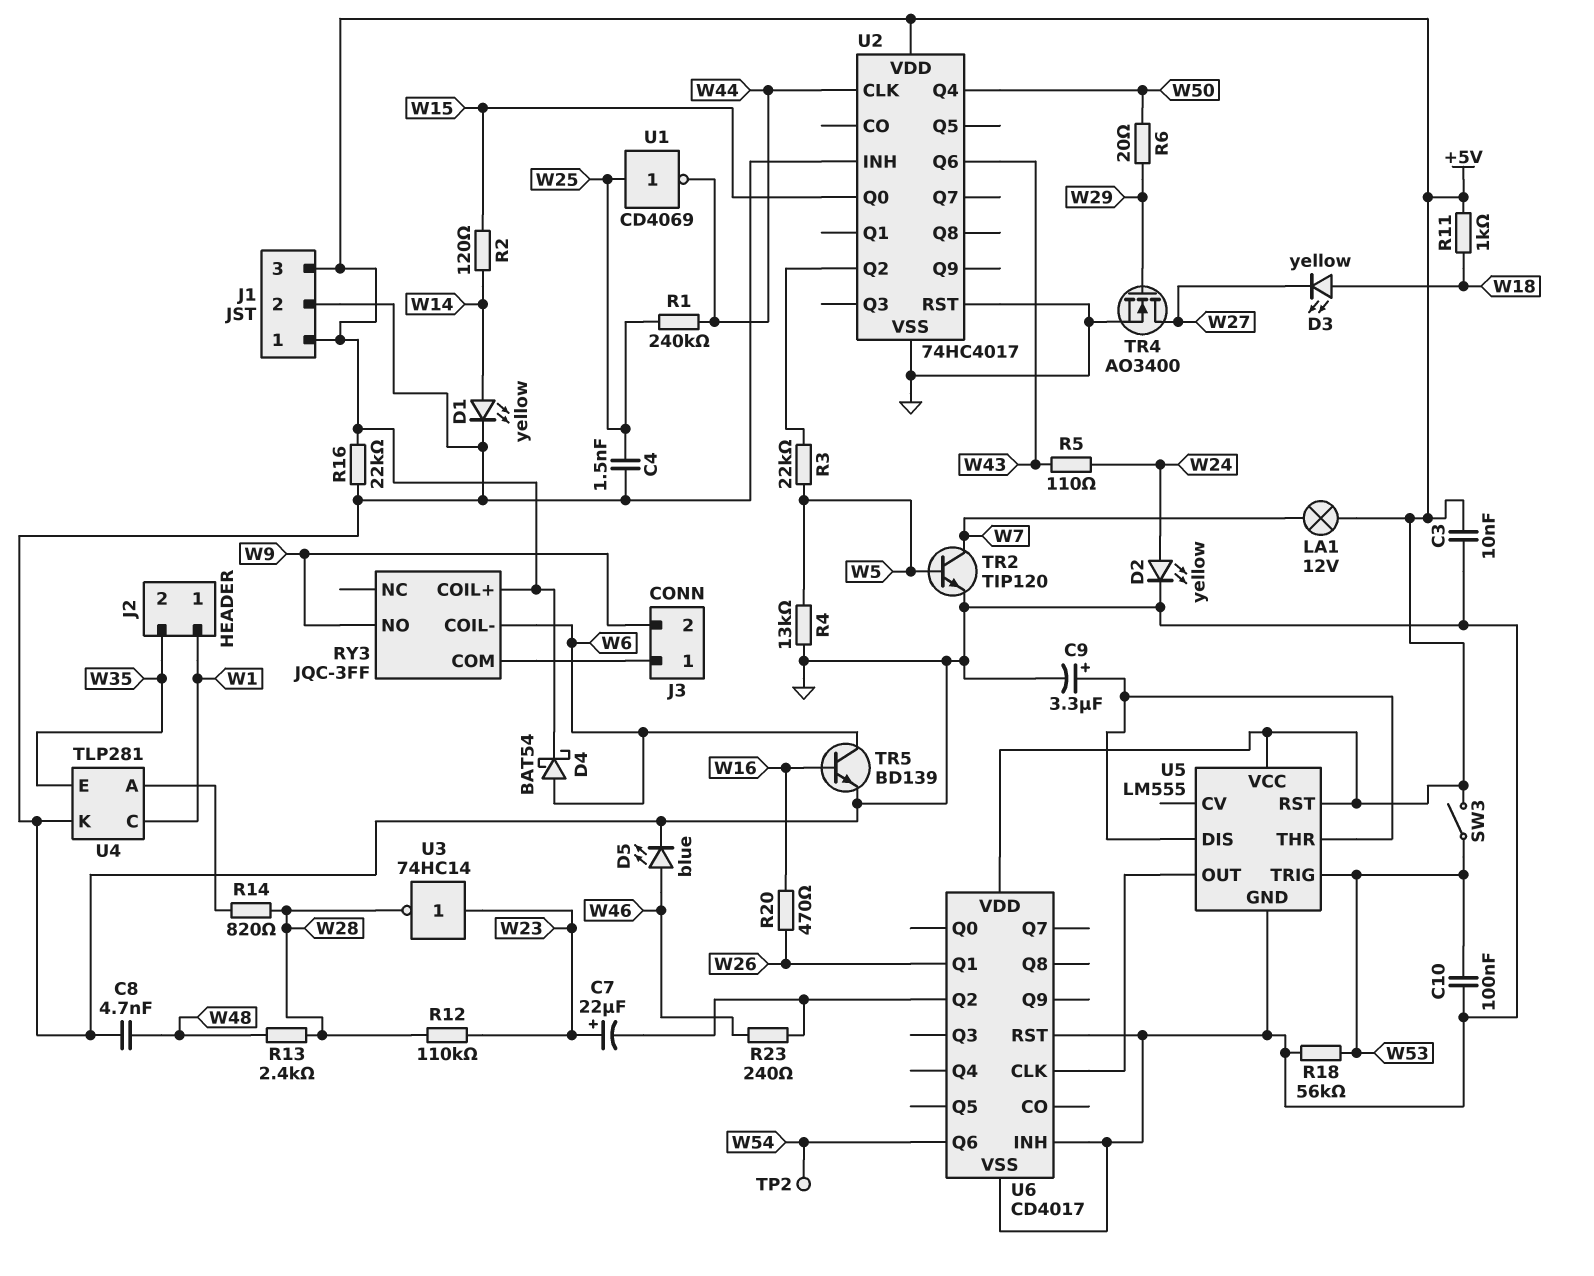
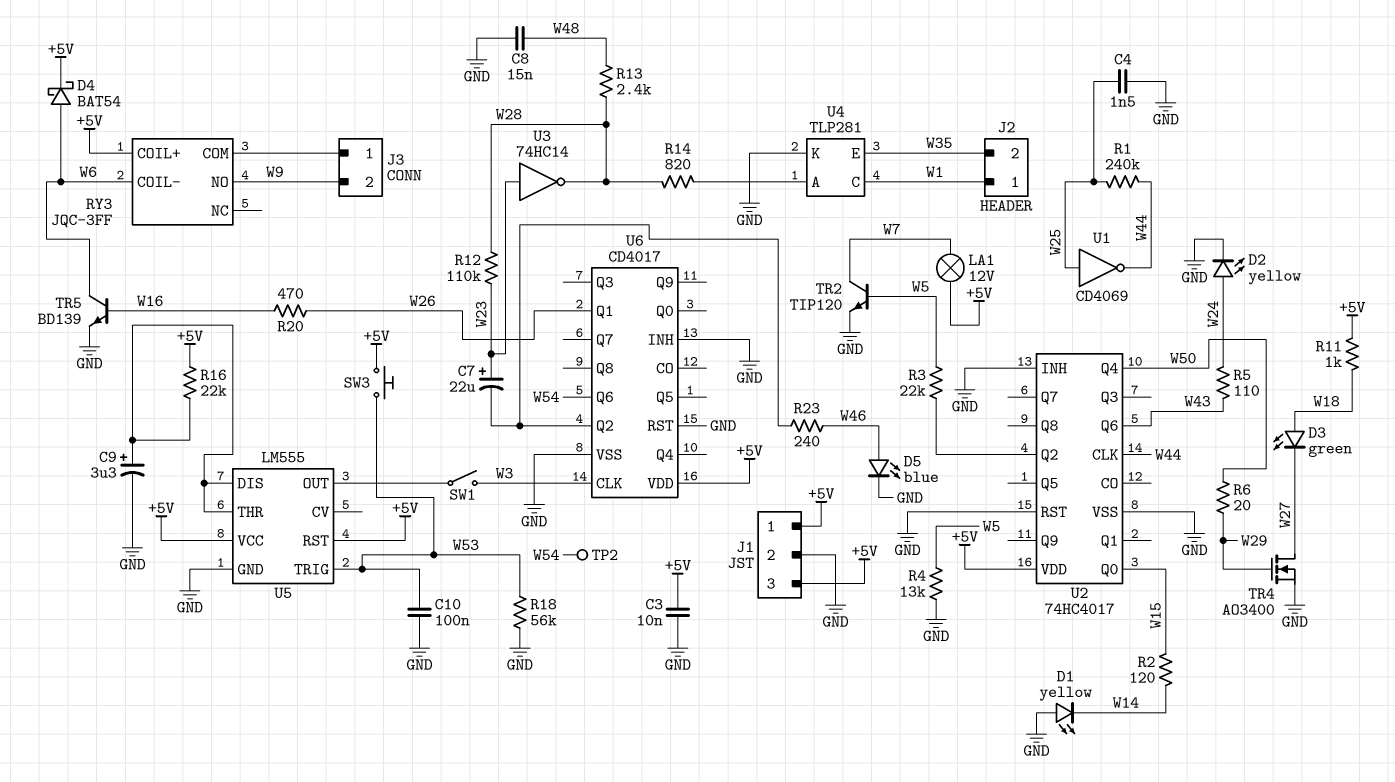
C8: 4.7nF (GND, W48) -> 15nF (GND, W48)
D1: LED yellow (A W14, K GND) -> LED yellow (A GND, K W14)
D3: LED yellow (A W18, K W27) -> LED green (A W18, K W27)
R16: 22k (+5V, GND) -> 22k (+5V, U5/DIS)
SW1: none -> switch (U5/OUT, W3)
SW3: switch (+5V, W53) -> button (+5V, W53)
U6 pin CLK: U5/OUT -> W3

